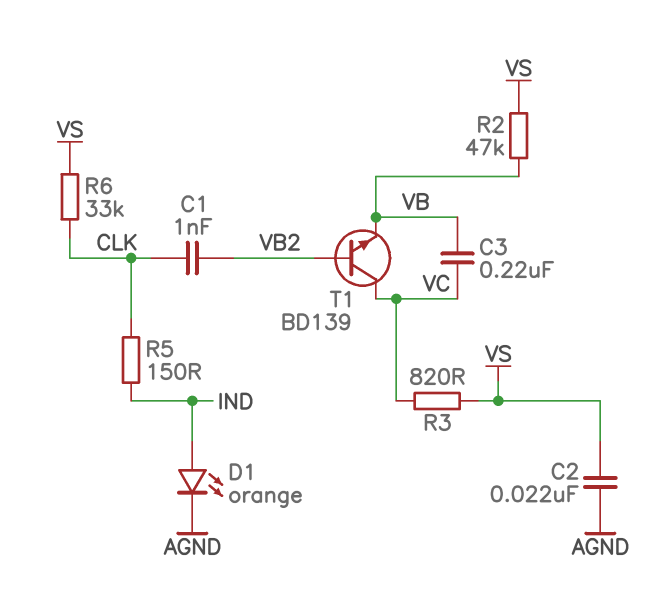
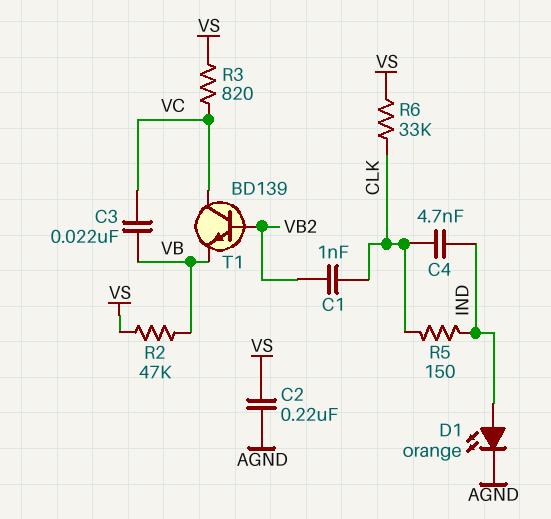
C2: 22nF (AGND, VS) -> 220nF (AGND, VS)
C3: 220nF (VB, VC) -> 22nF (VB, VC)
C4: none -> 4.7nF (CLK, IND)

